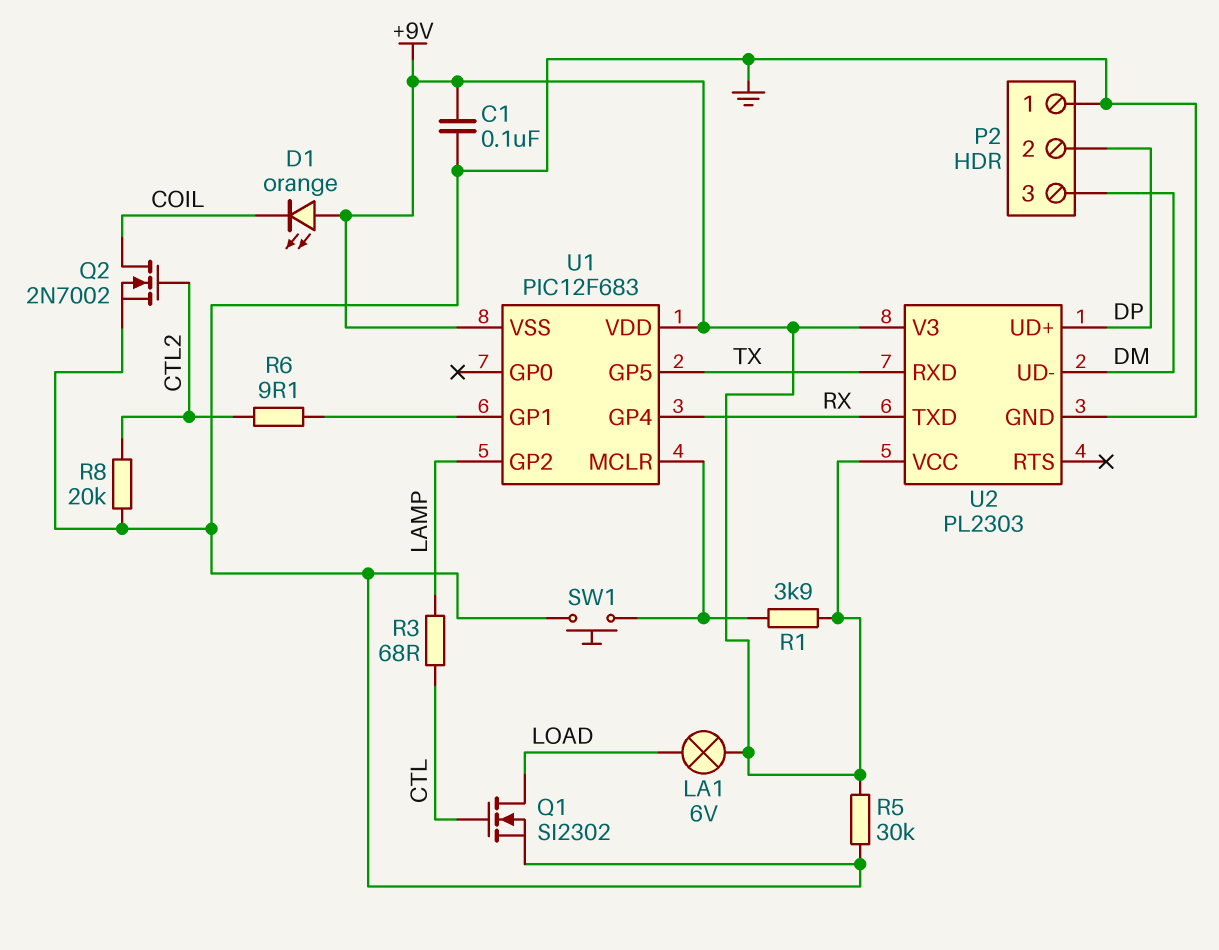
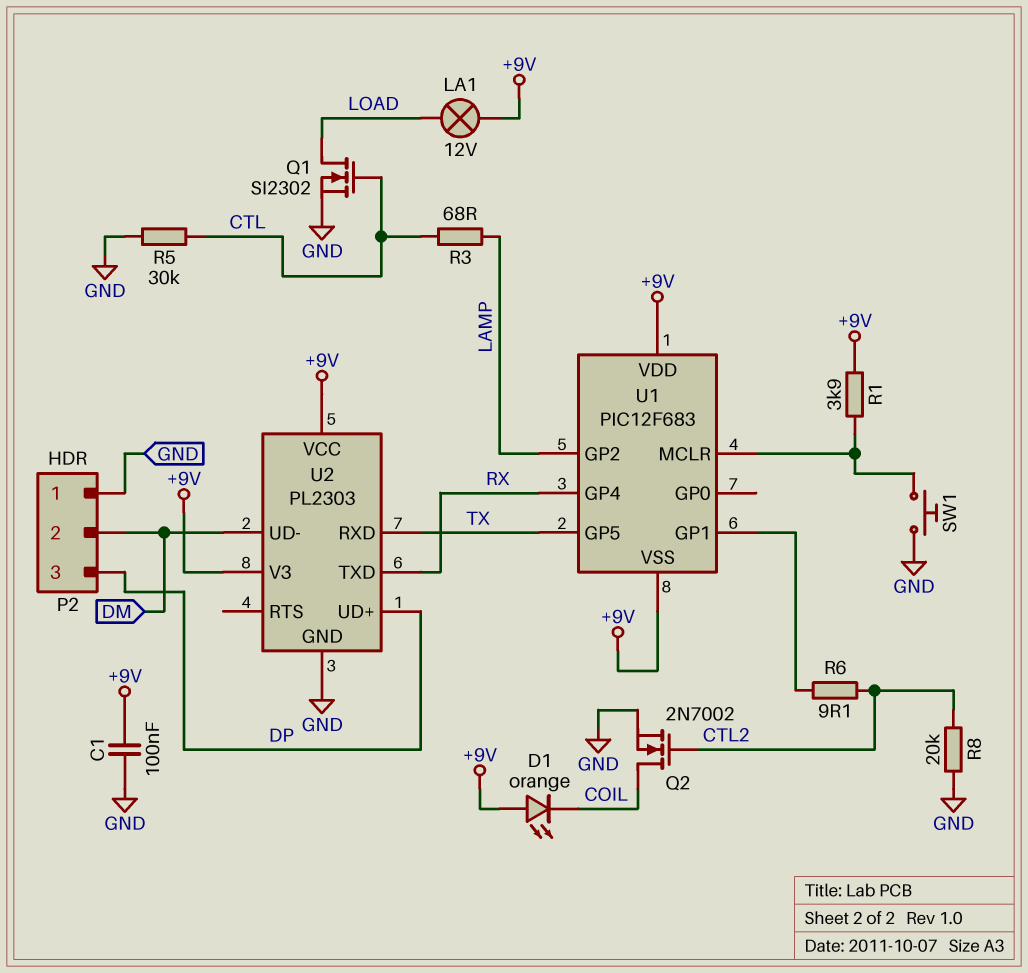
LA1: lamp 6V (+9V, LOAD) -> lamp 12V (+9V, LOAD)
P2 pin 2: DP -> DM
P2 pin 3: DM -> DP
R5: 30k (+9V, GND) -> 30k (CTL, GND)

